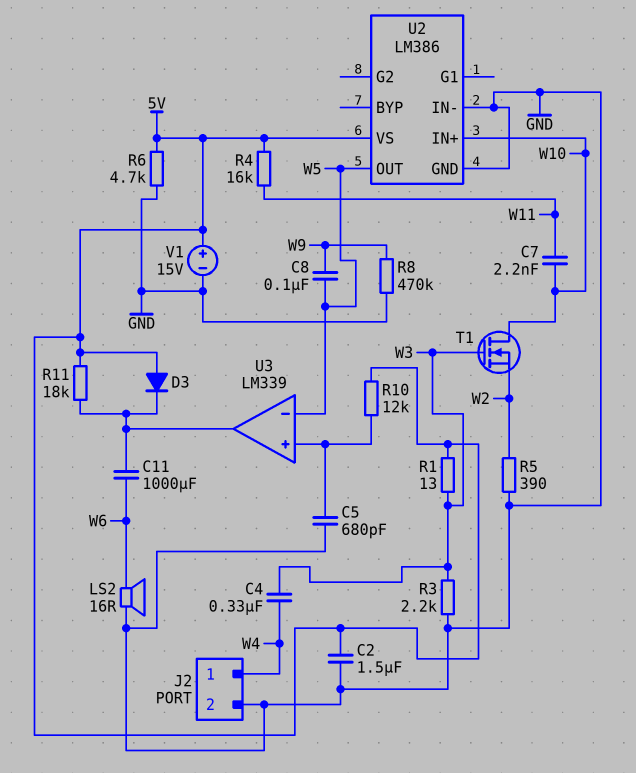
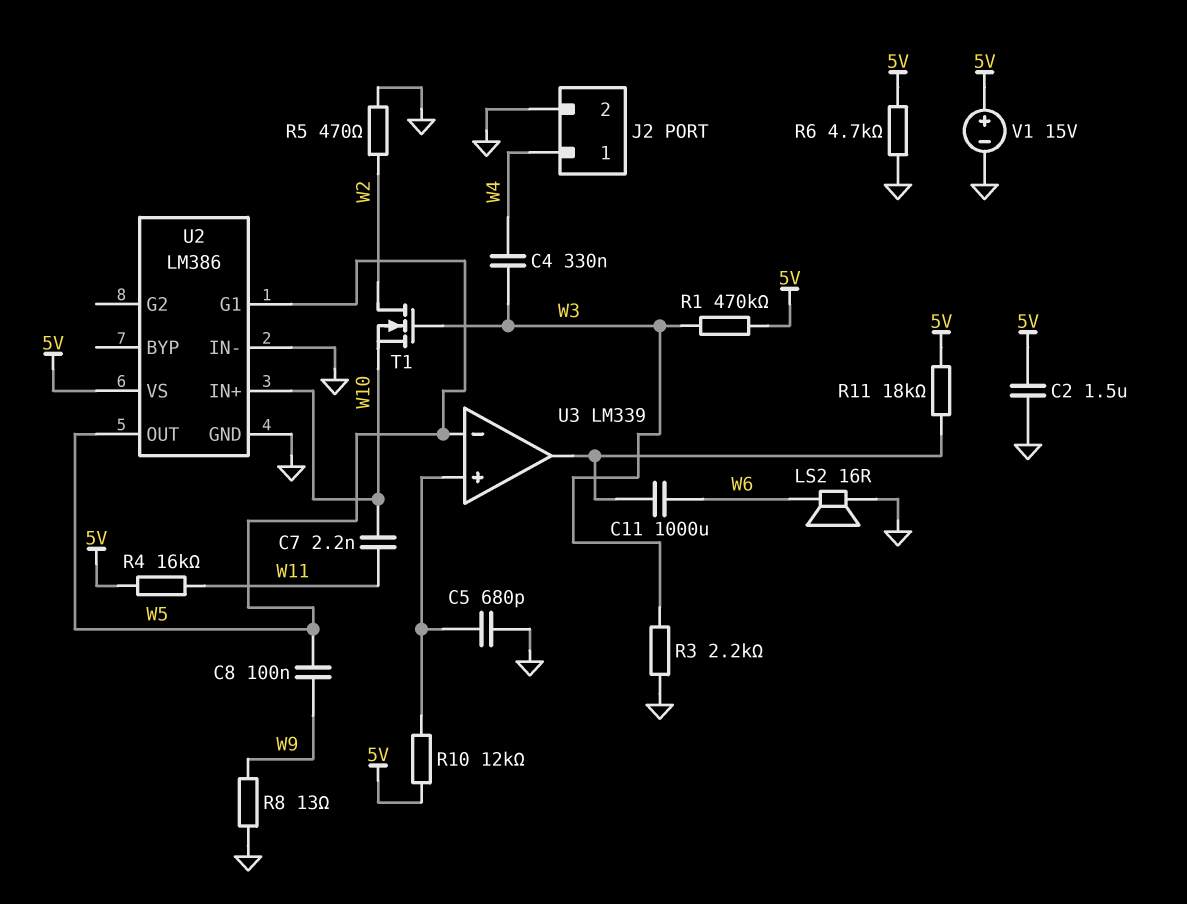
D3: diode (A 5V, K U3/out) -> none
R1: 13 (5V, W3) -> 470k (5V, W3)
R5: 390 (GND, W2) -> 470 (GND, W2)
R8: 470k (GND, W9) -> 13 (GND, W9)
T1: NMOS (G W3, D W10, S W2) -> NMOS (G W3, D W2, S W10)
U2 pin G1: none -> W5

